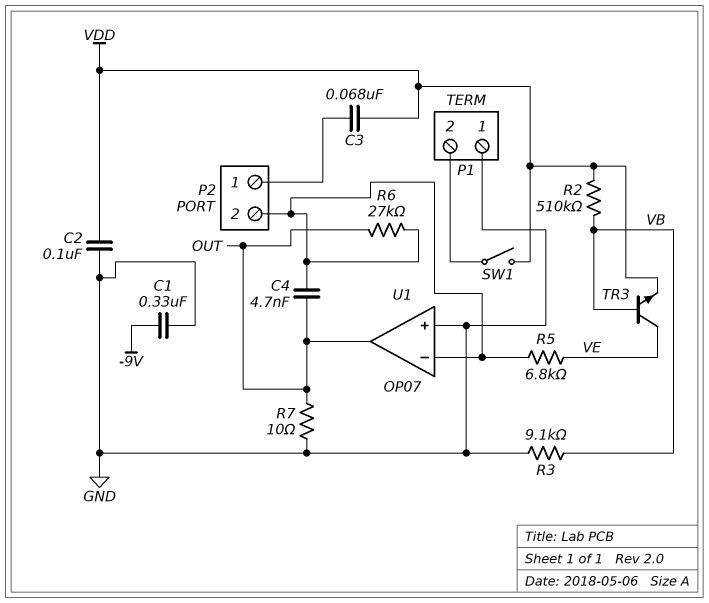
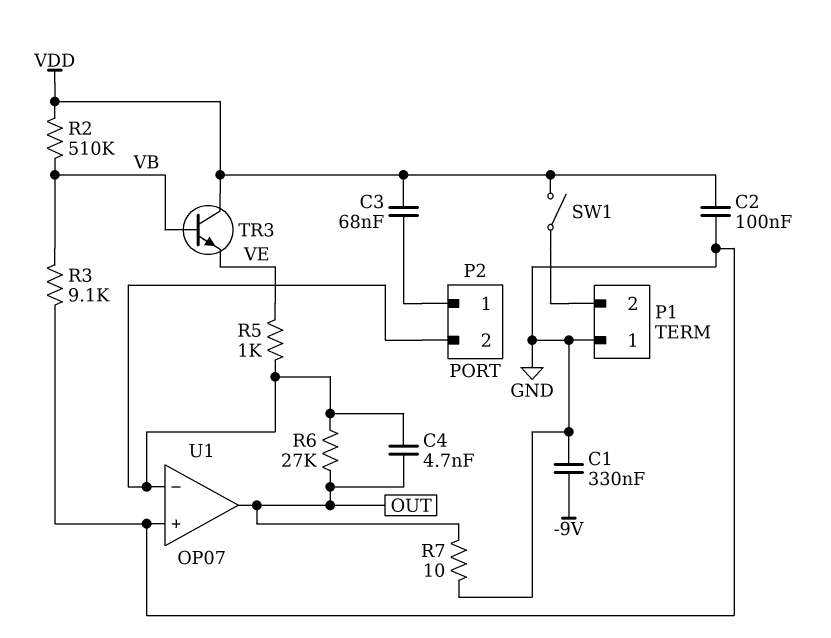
R5: 6.8k (P2/2, VE) -> 1k (P2/2, VE)
TR3: NPN (B VB, C VE, E VDD) -> NPN (B VB, C VDD, E VE)

